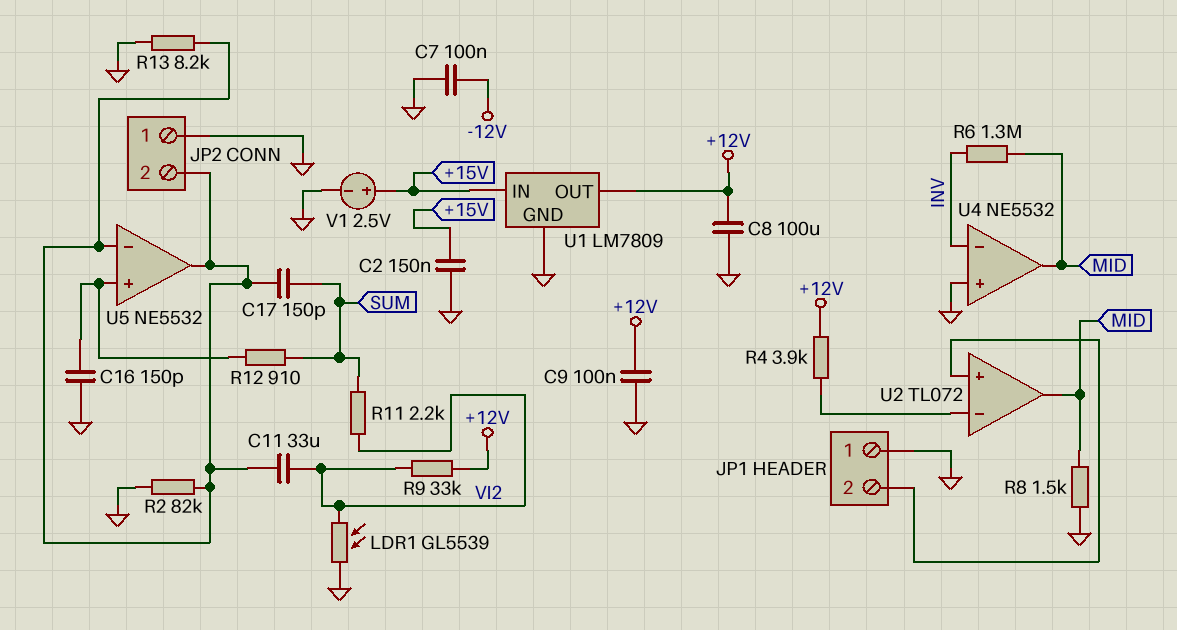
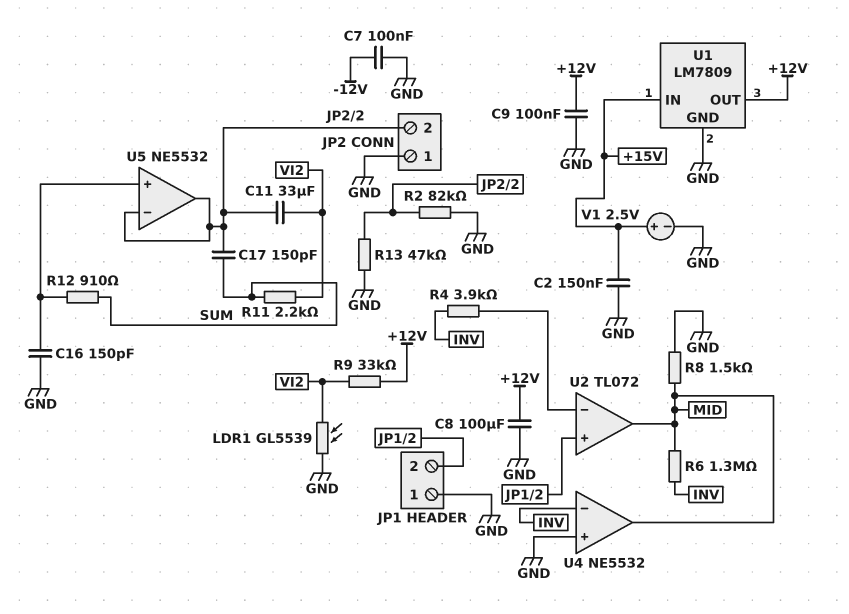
R4: 3.9k (+12V, U2/in-) -> 3.9k (INV, U2/in-)
R13: 8.2k (GND, JP2/2) -> 47k (GND, JP2/2)

